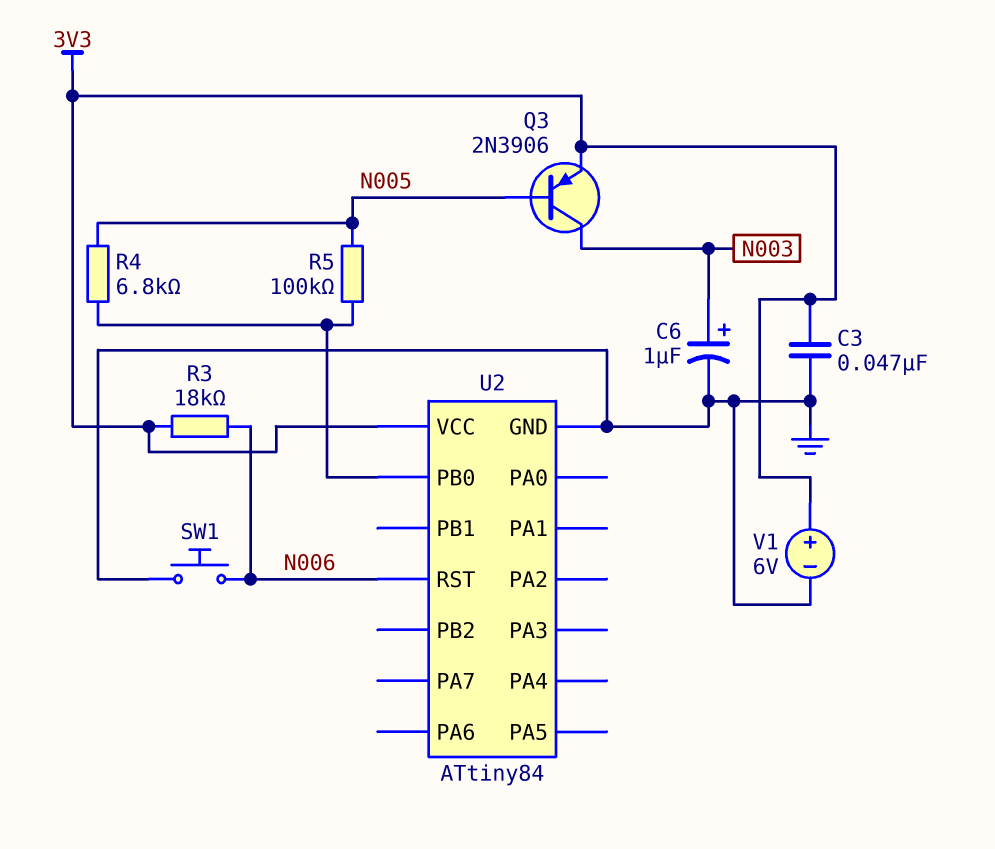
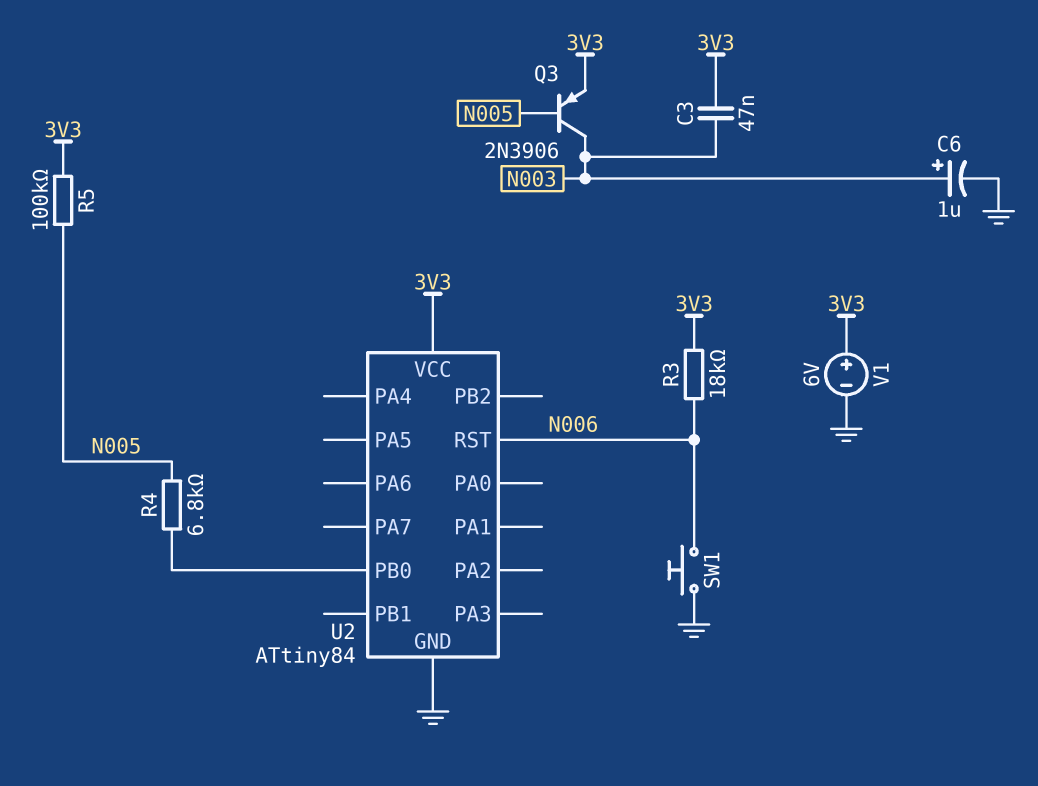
C3: 47nF (3V3, GND) -> 47nF (3V3, N003)
R5: 100k (N005, U2/PB0) -> 100k (3V3, N005)

